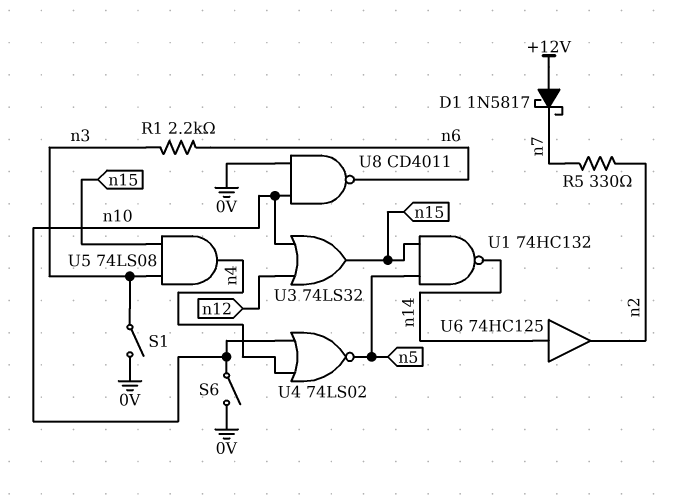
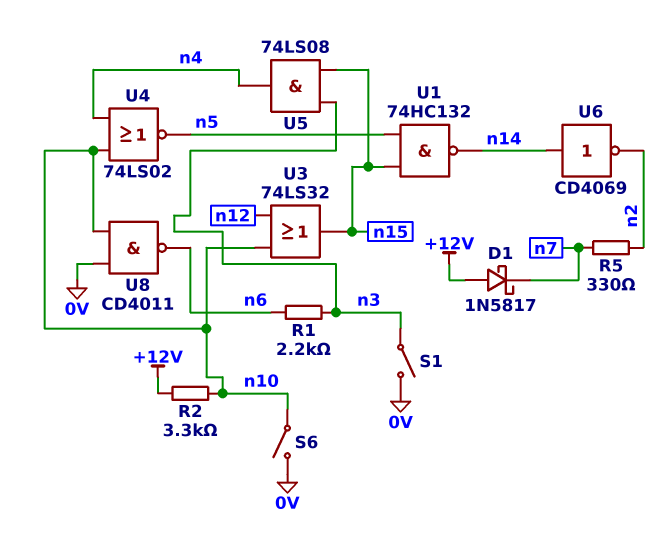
R2: none -> 3.3k (+12V, n10)
U6: buffer 74HC125 (in n14, out n2) -> NOT CD4069 (in n14, out n2)

